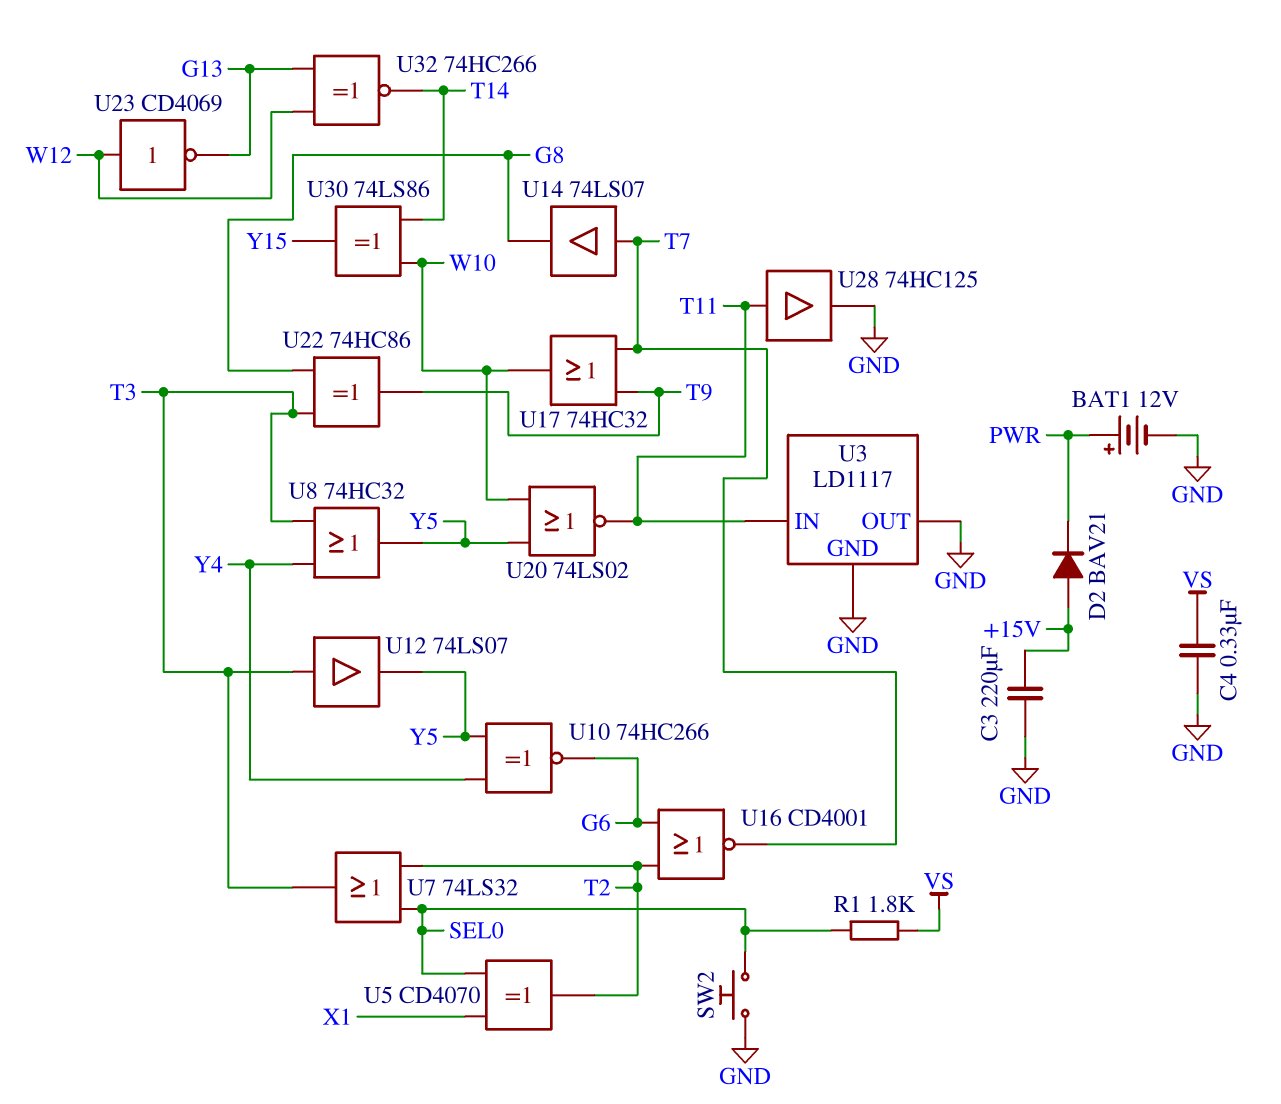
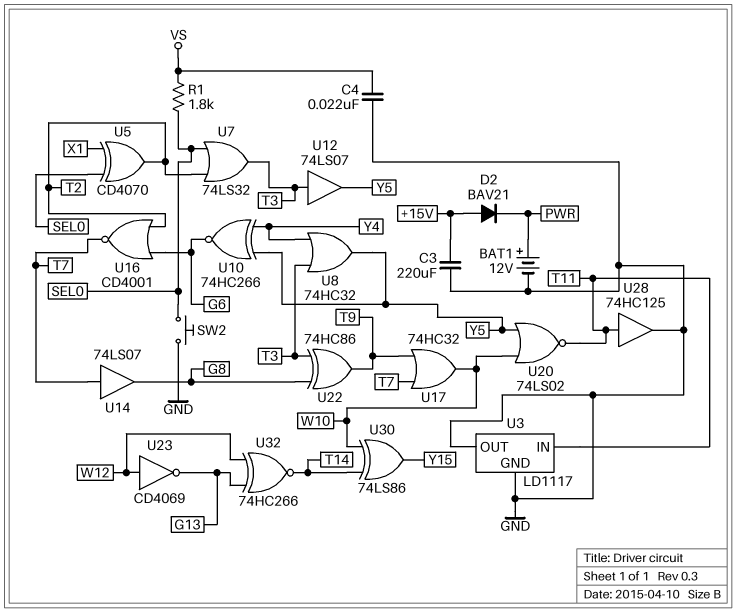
C4: 330nF (GND, VS) -> 22nF (GND, VS)

